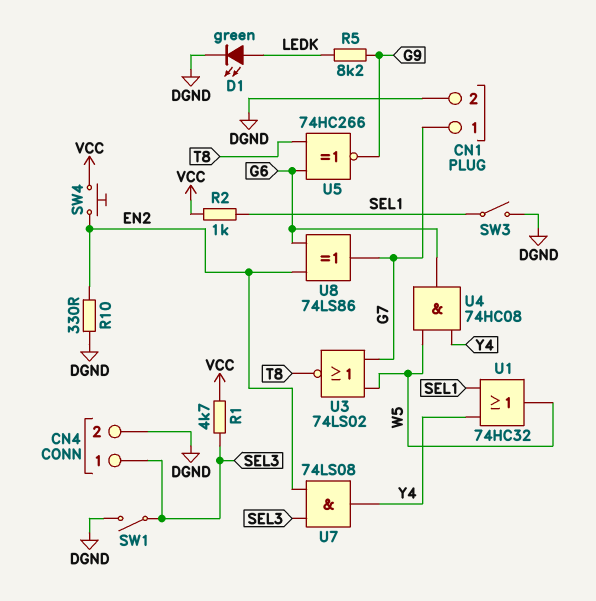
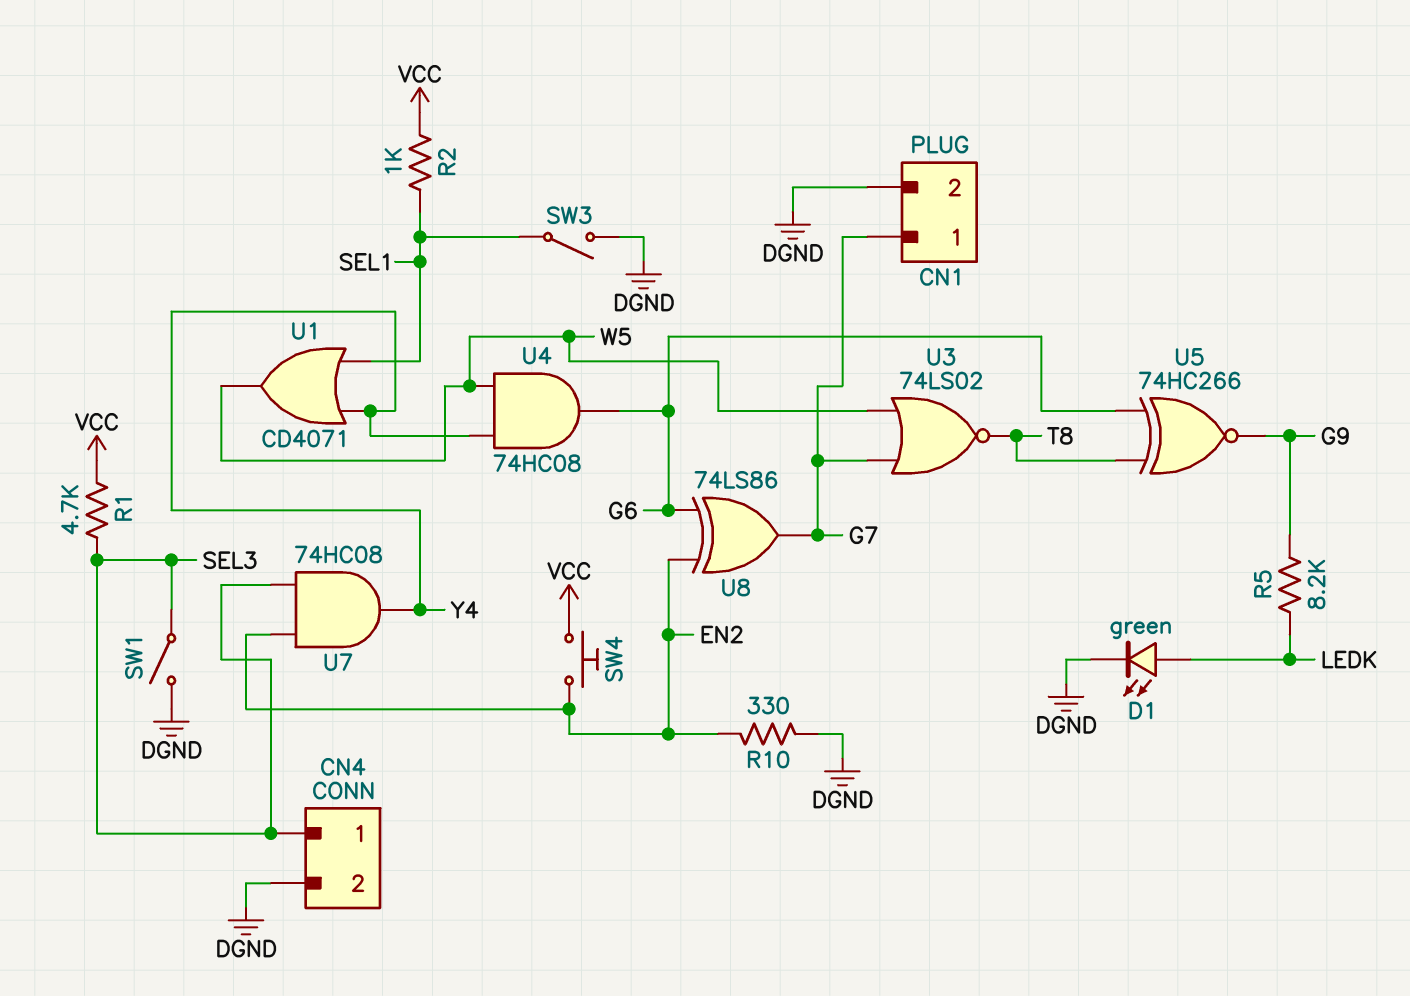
U1: OR 74HC32 (in SEL1, in Y4, out W5) -> OR CD4071 (in SEL1, in Y4, out W5)
U7: AND 74LS08 (in EN2, in SEL3, out Y4) -> AND 74HC08 (in EN2, in SEL3, out Y4)

